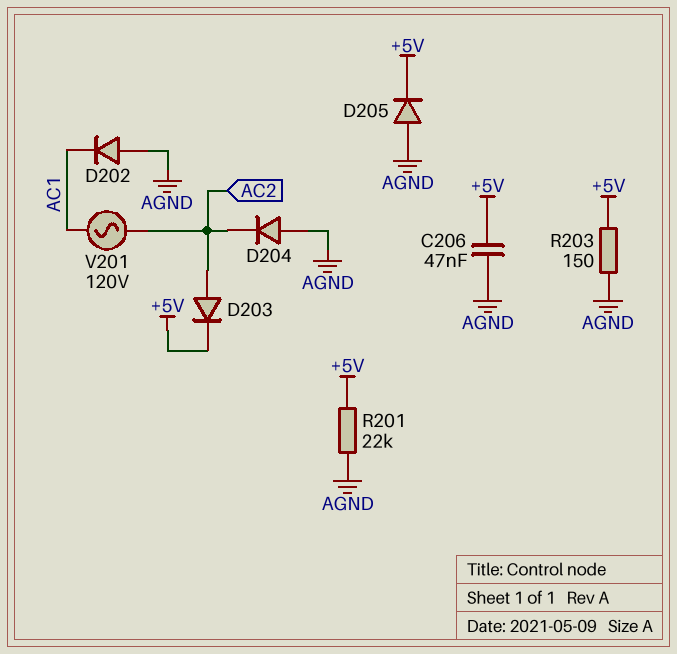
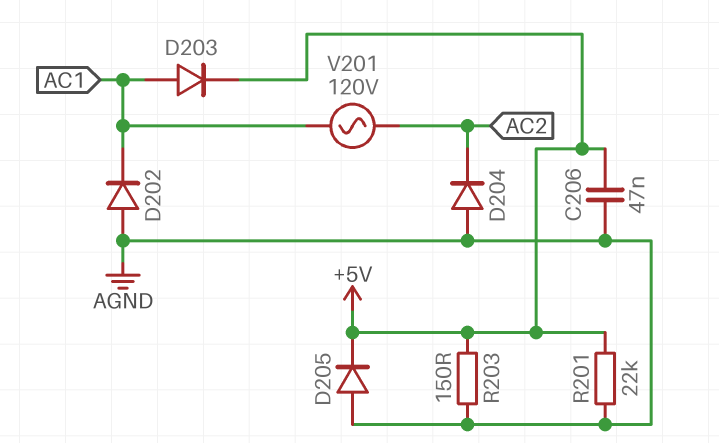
D203: diode (A AC2, K +5V) -> diode (A AC1, K +5V)

